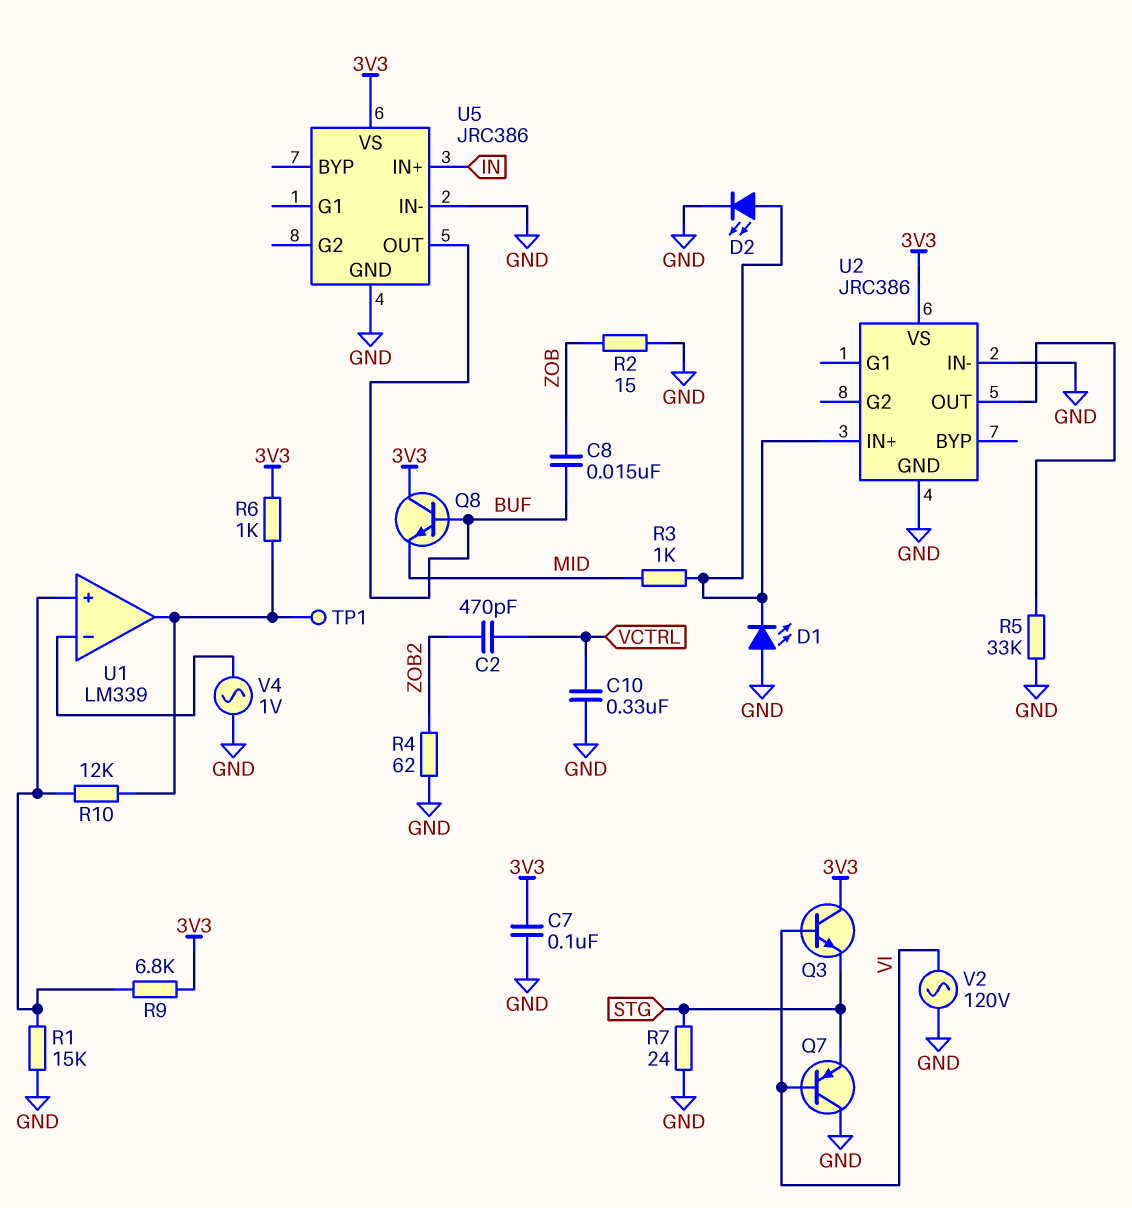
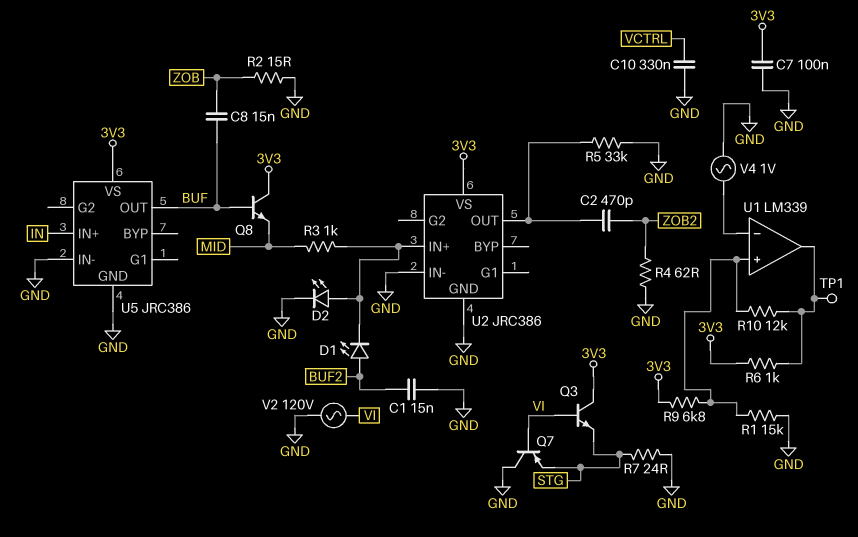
C1: none -> 15nF (BUF2, GND)
C2: 470pF (VCTRL, ZOB2) -> 470pF (U2/OUT, ZOB2)
D1: LED (A GND, K U2/IN+) -> LED (A BUF2, K U2/IN+)

